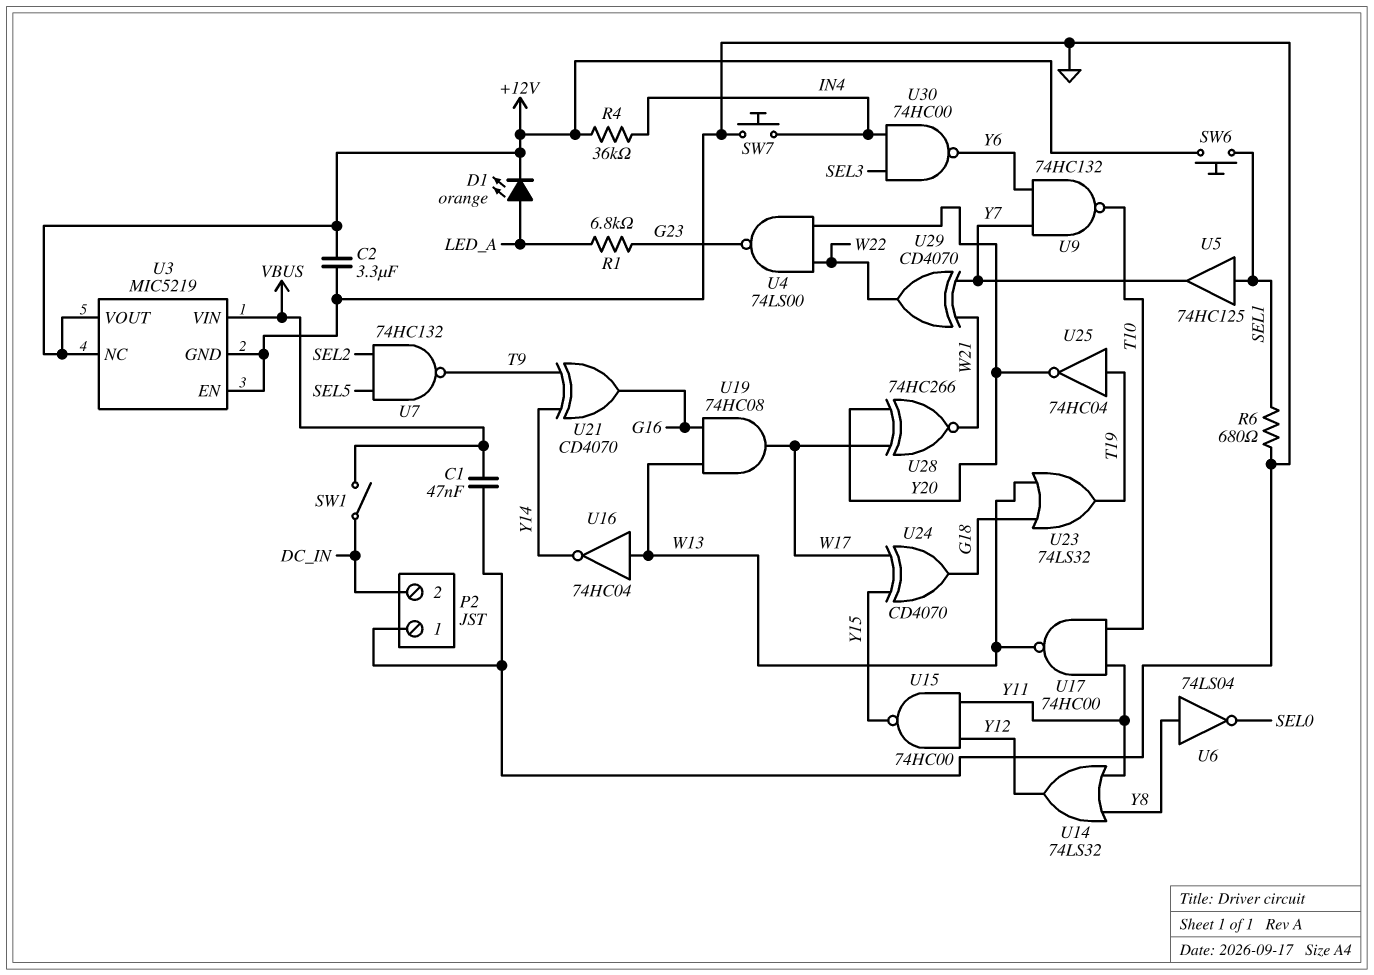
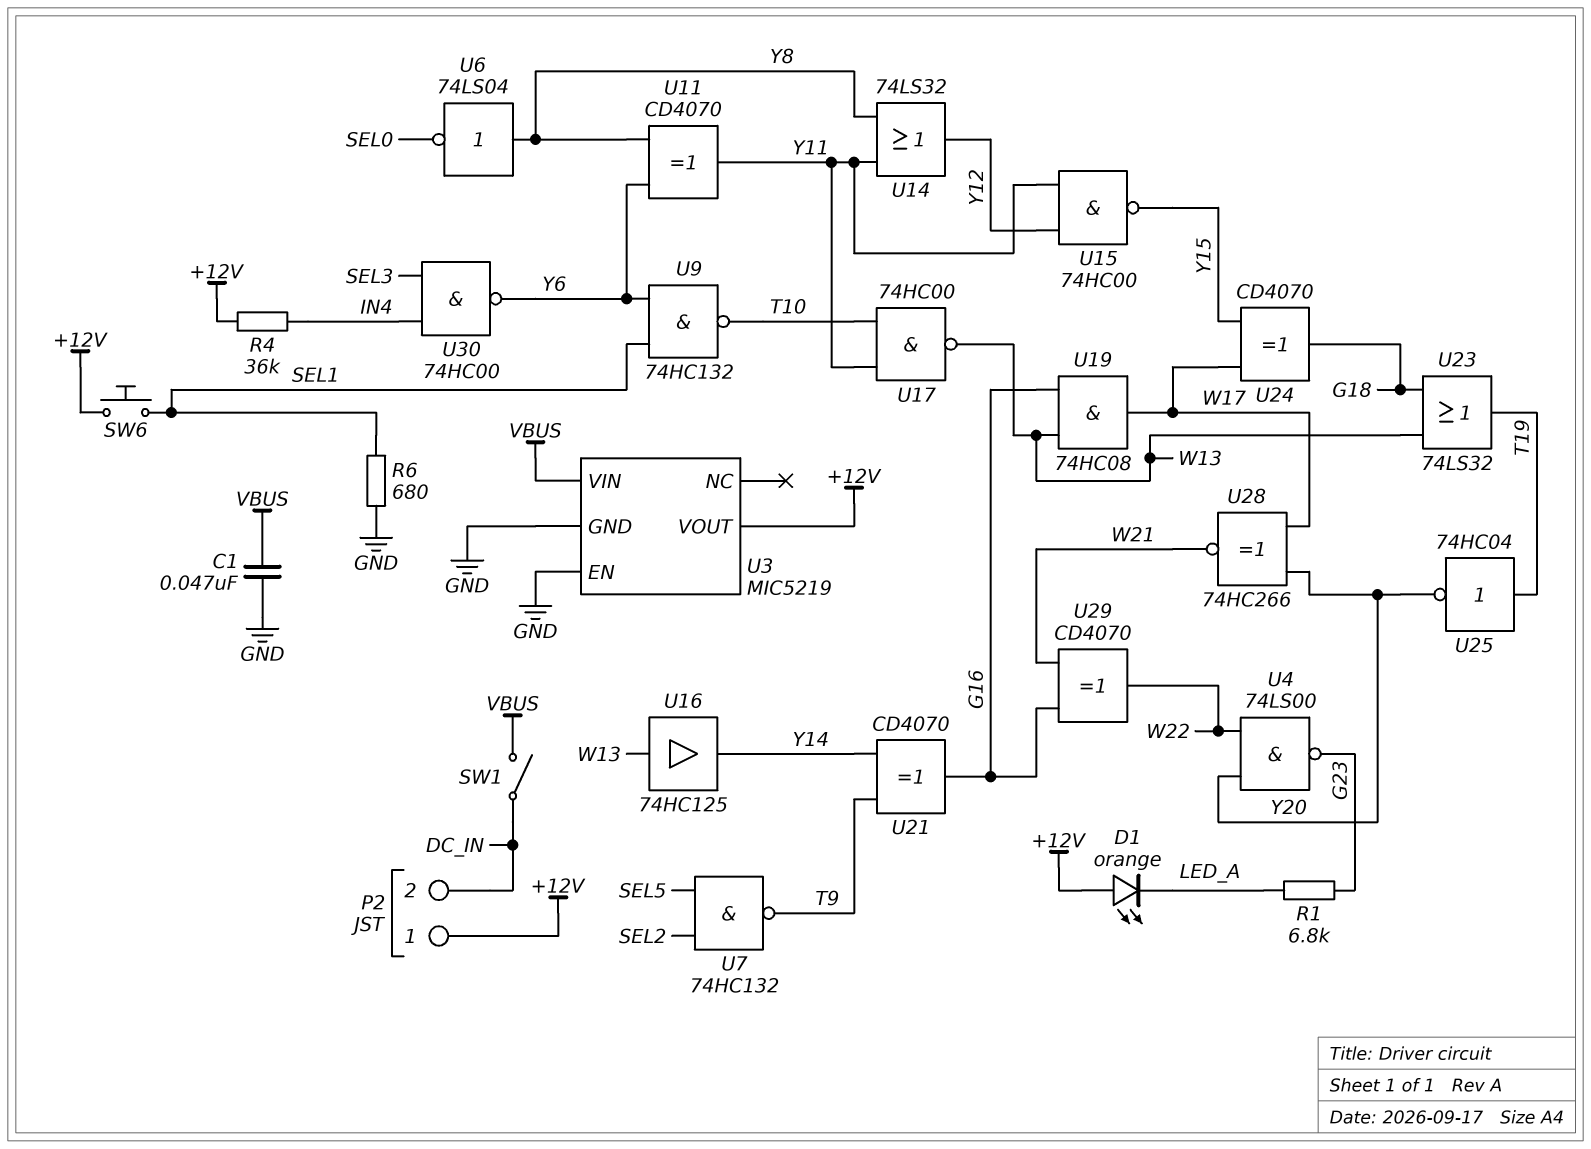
C2: 3.3uF (+12V, GND) -> none
D1: LED orange (A LED_A, K +12V) -> LED orange (A +12V, K LED_A)
P2 pin 1: GND -> +12V
SW7: button (GND, IN4) -> none
U3 pin NC: +12V -> none
U5: buffer 74HC125 (in SEL1, out Y7) -> none
U9: NAND 74HC132 (in Y6, in Y7, out T10) -> NAND 74HC132 (in SEL1, in Y6, out T10)
U11: none -> XOR CD4070 (in Y6, in Y8, out Y11)
U16: NOT 74HC04 (in W13, out Y14) -> buffer 74HC125 (in W13, out Y14)
U29: XOR CD4070 (in W21, in Y7, out W22) -> XOR CD4070 (in G16, in W21, out W22)

